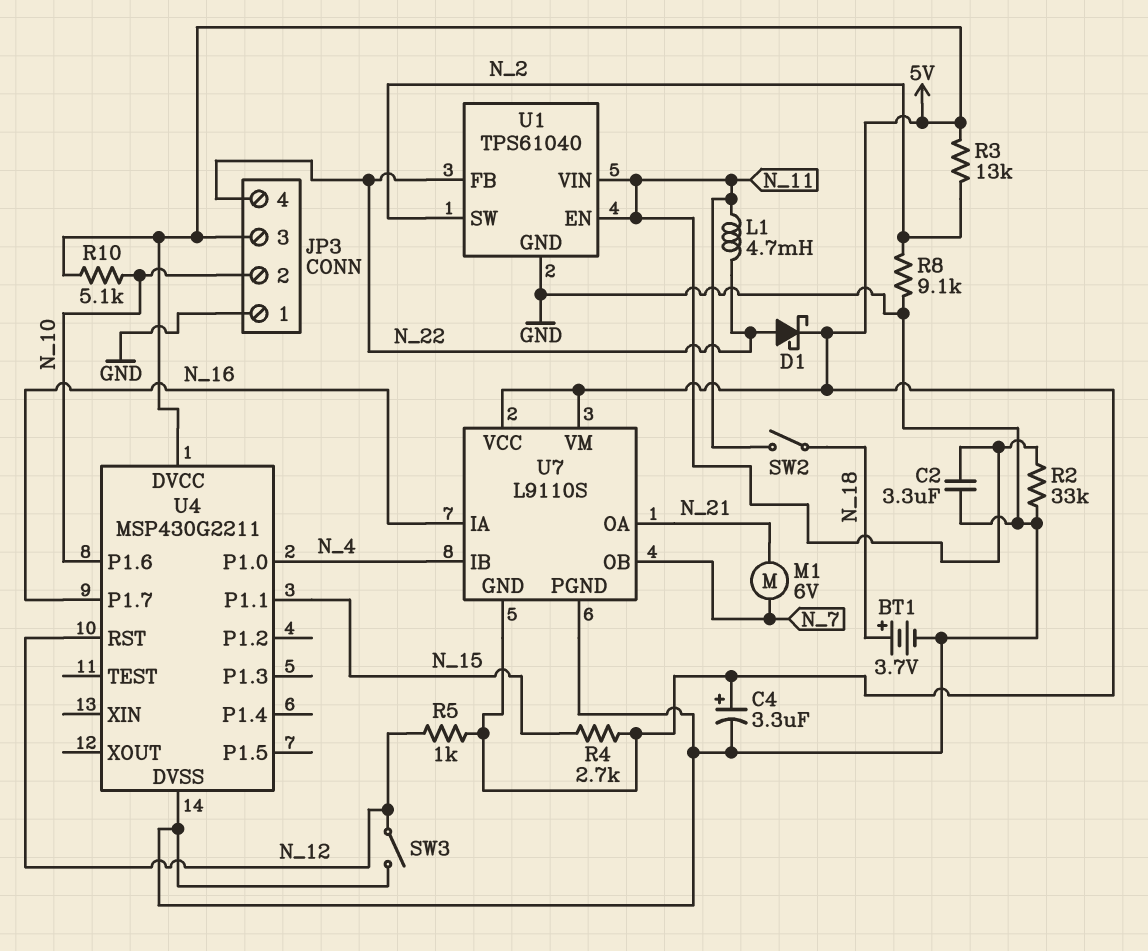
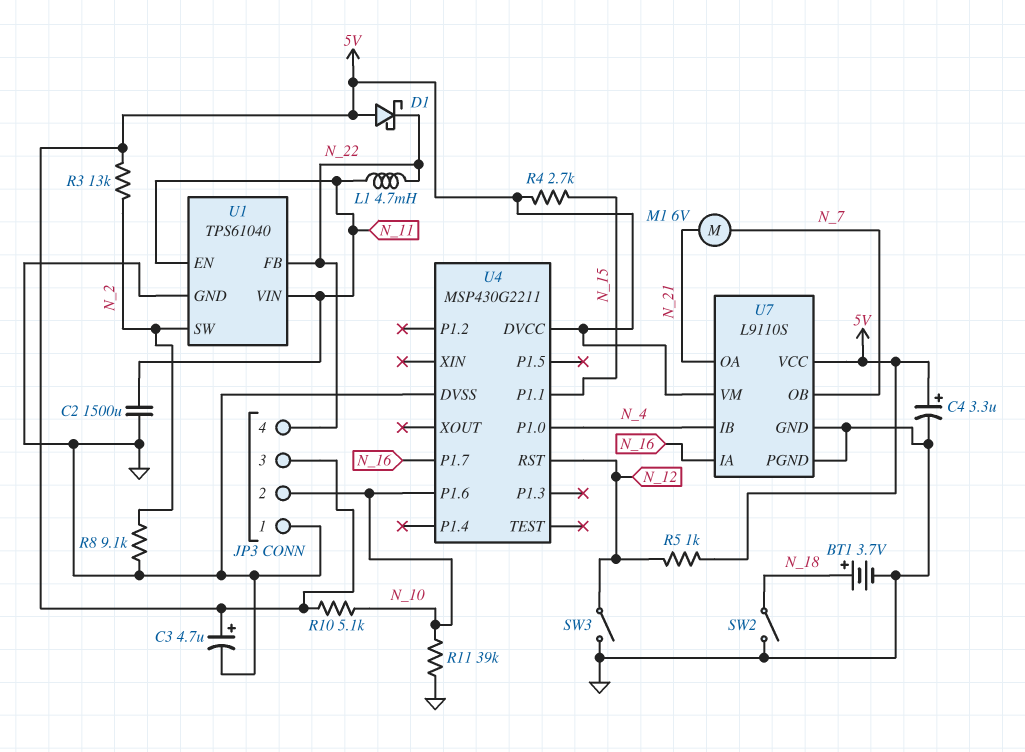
C2: 3.3uF (GND, N_11) -> 1500uF (GND, N_11)
C3: none -> 4.7uF (plus 5V, minus GND)
D1: schottky (A N_22, K 5V) -> schottky (A 5V, K N_22)
R2: 33k (GND, N_11) -> none
R11: none -> 39k (GND, N_10)
SW2: switch (N_11, N_18) -> switch (GND, N_18)
U7 pin GND: 5V -> GND

